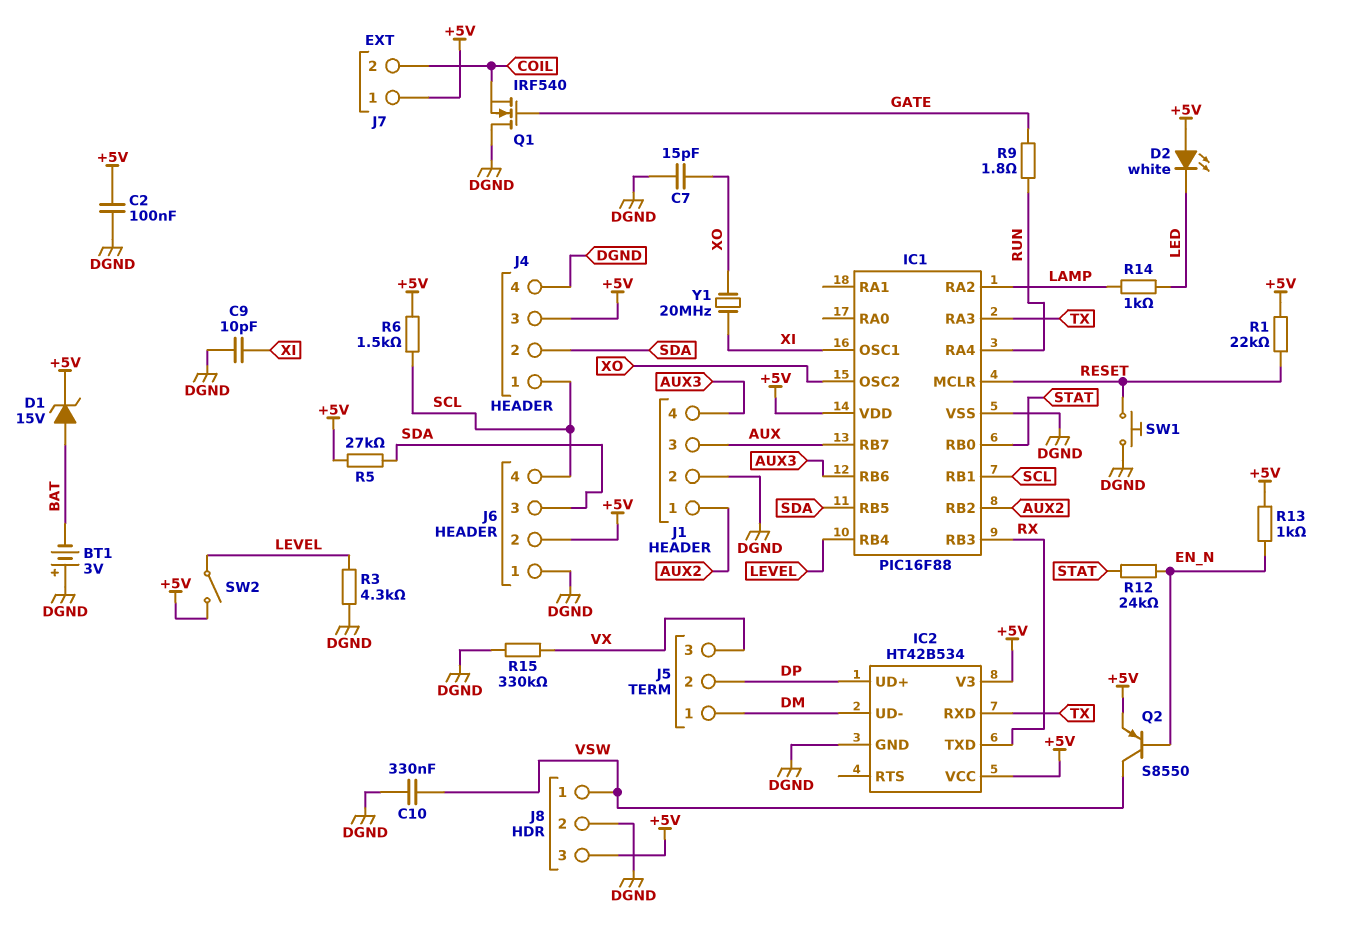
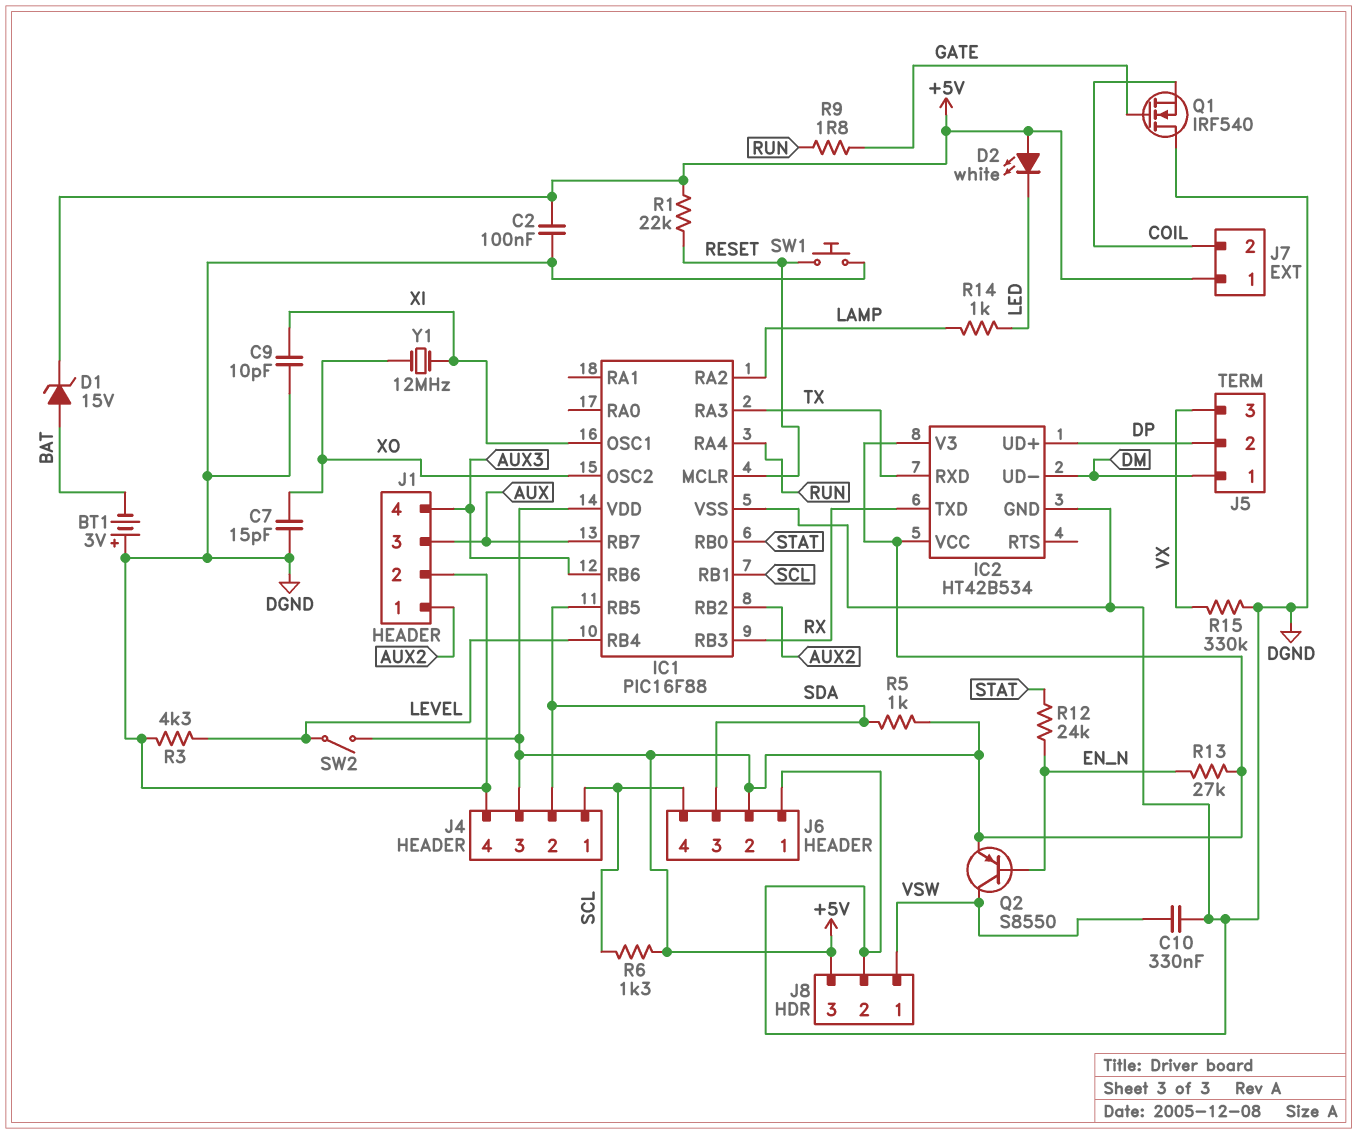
R5: 27k (+5V, SDA) -> 1k (+5V, SDA)
R6: 1.5k (+5V, SCL) -> 1.3k (+5V, SCL)
R13: 1k (+5V, EN_N) -> 27k (+5V, EN_N)
Y1: 20MHz (XI, XO) -> 12MHz (XI, XO)

